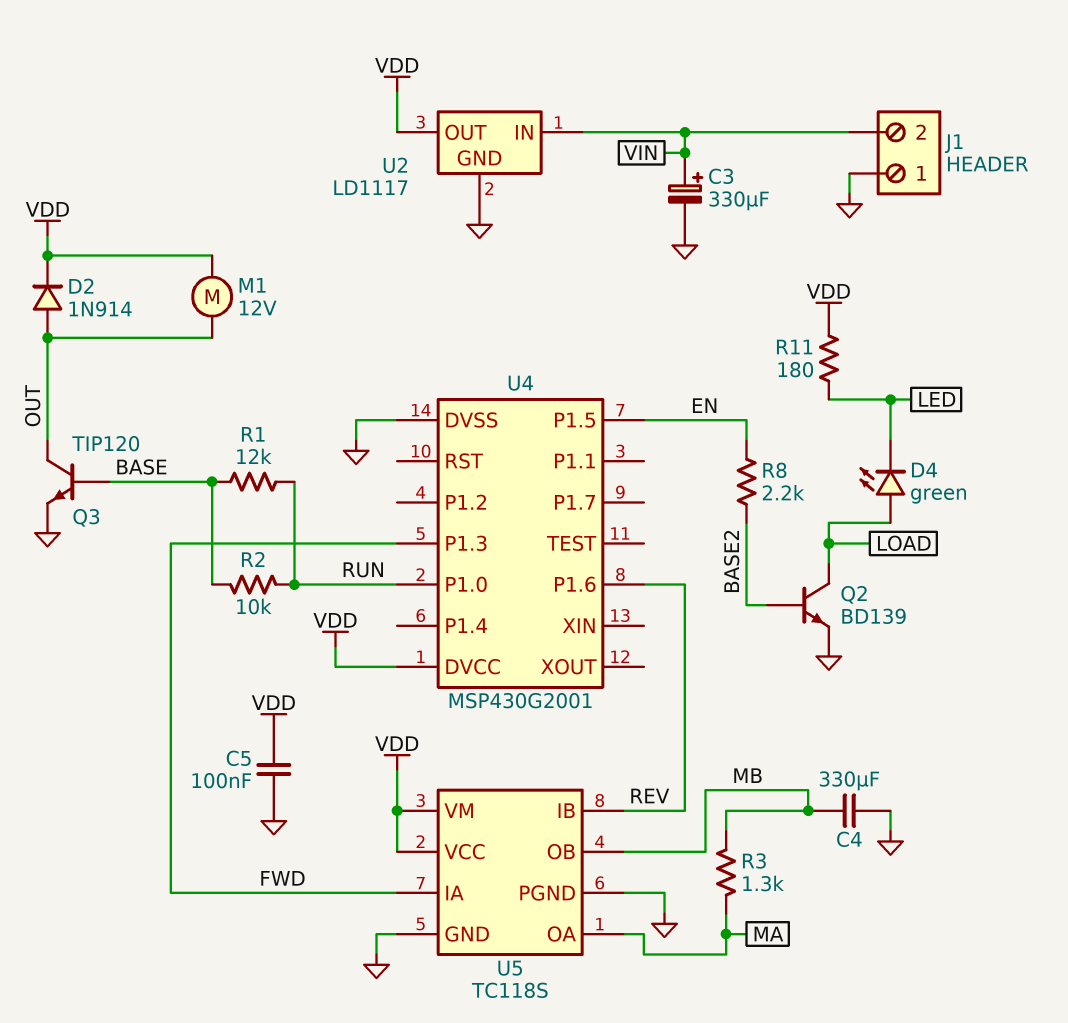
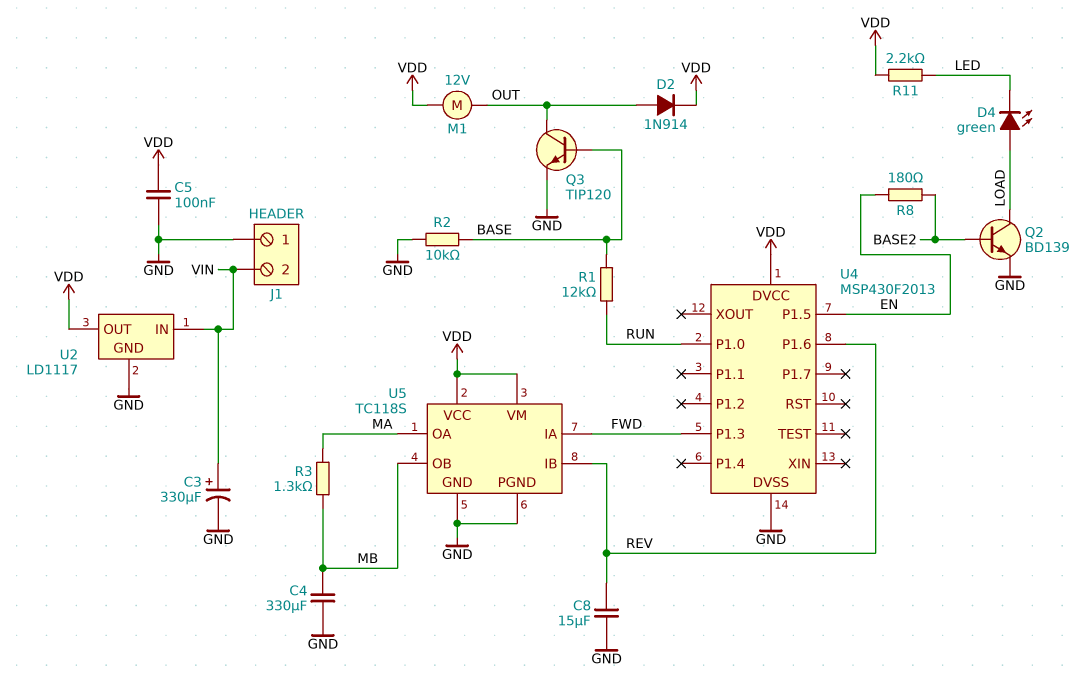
C8: none -> 15uF (GND, REV)
R2: 10k (BASE, RUN) -> 10k (BASE, GND)
R8: 2.2k (BASE2, EN) -> 180 (BASE2, EN)
R11: 180 (LED, VDD) -> 2.2k (LED, VDD)
U4: MSP430G2001 -> MSP430F2013

